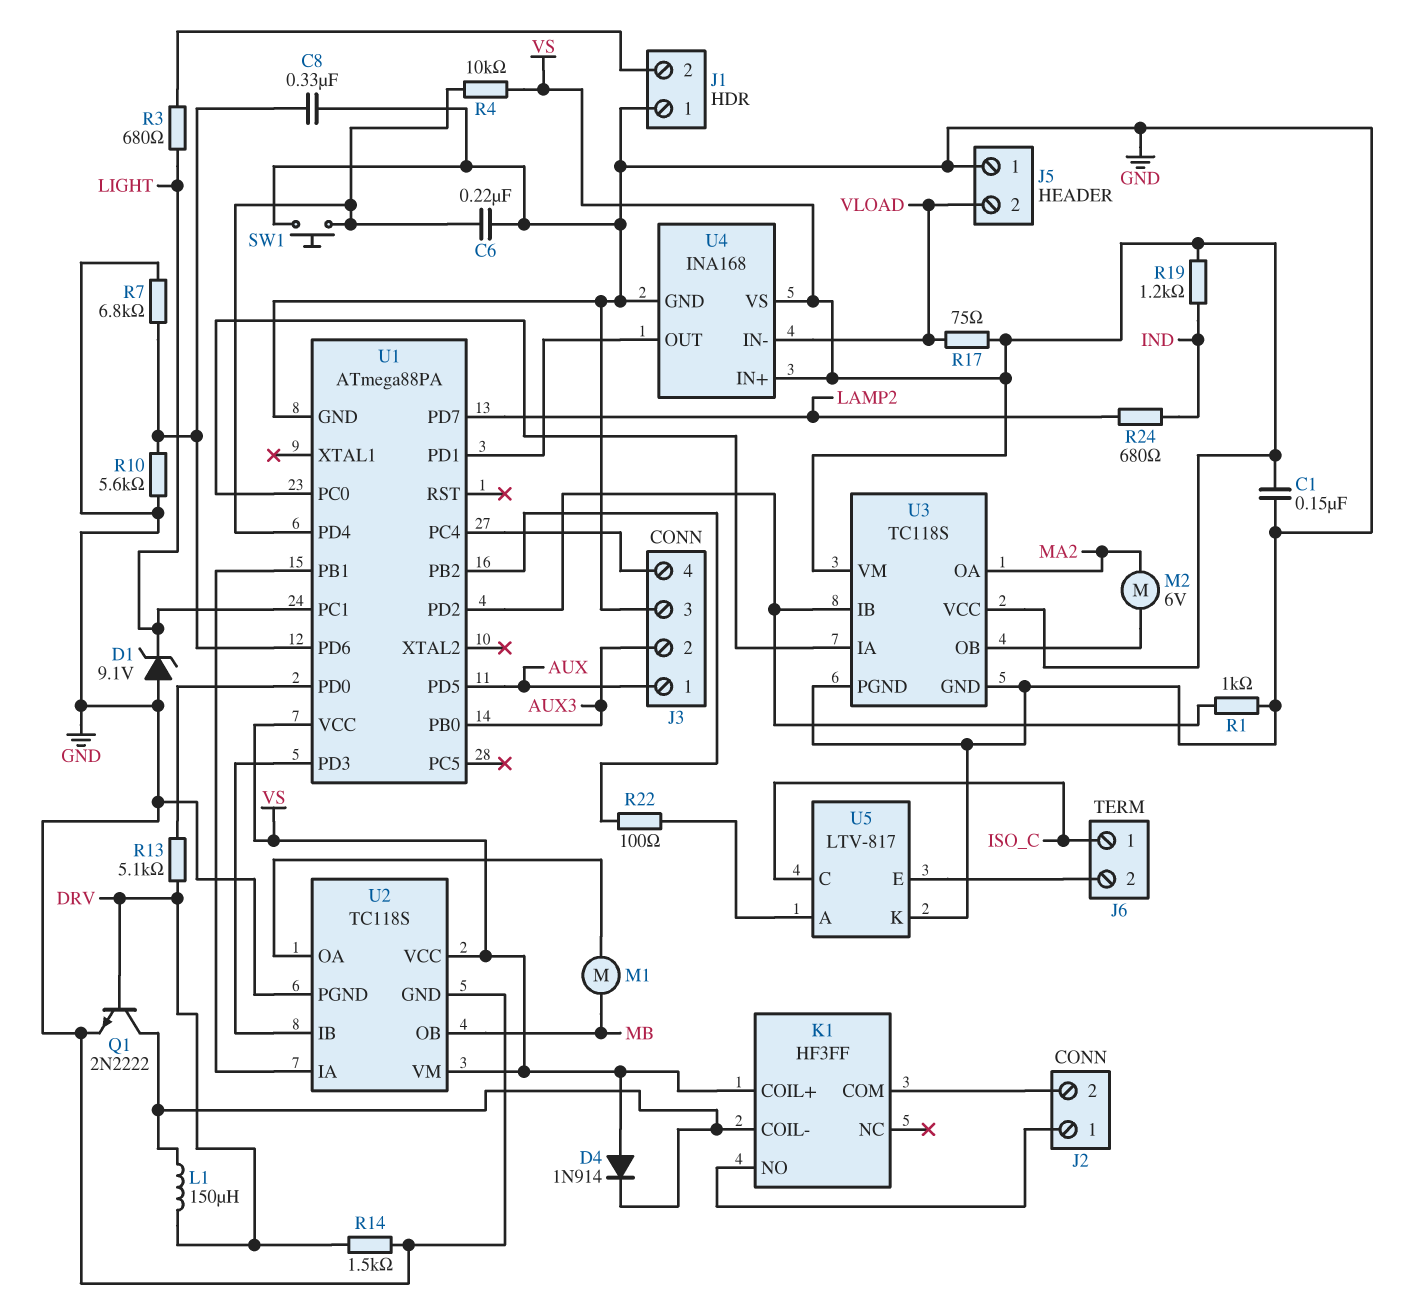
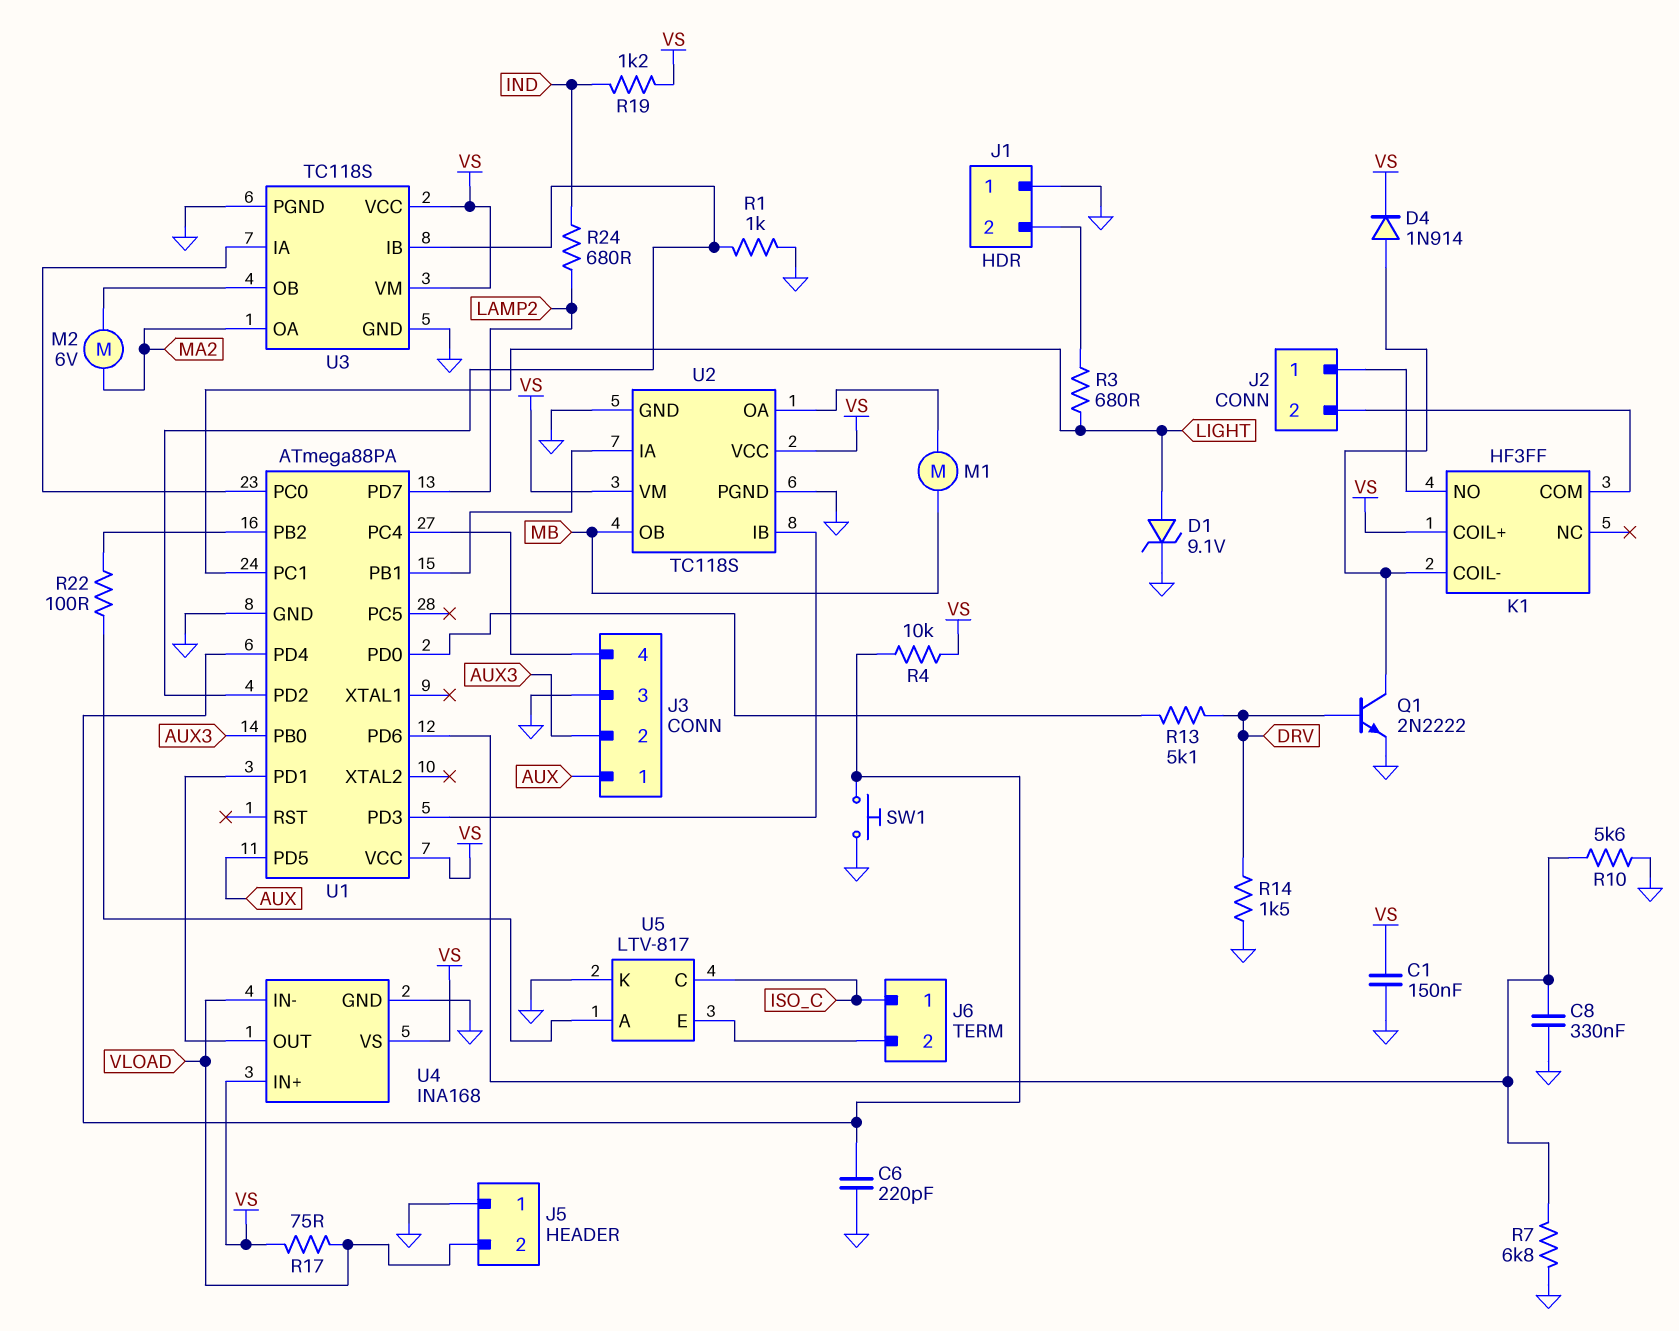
C6: 220nF (GND, U1/PD4) -> 220pF (GND, U1/PD4)
D1: zener 9.1V (A GND, K LIGHT) -> zener 9.1V (A LIGHT, K GND)
D4: diode 1N914 (A VS, K K1/COIL-) -> diode 1N914 (A K1/COIL-, K VS)
L1: 150uH (DRV, K1/COIL-) -> none

